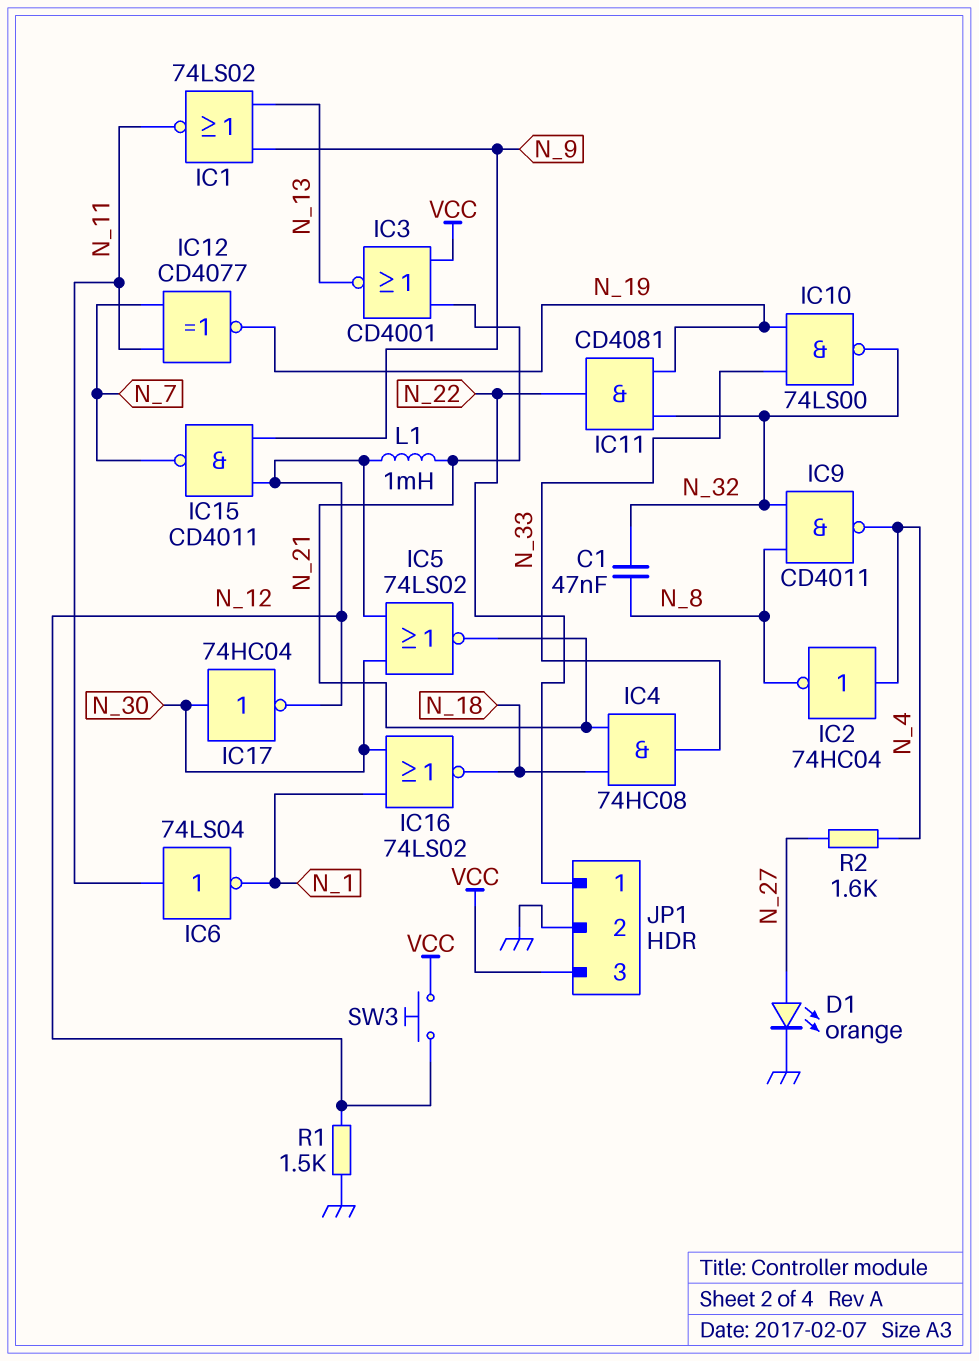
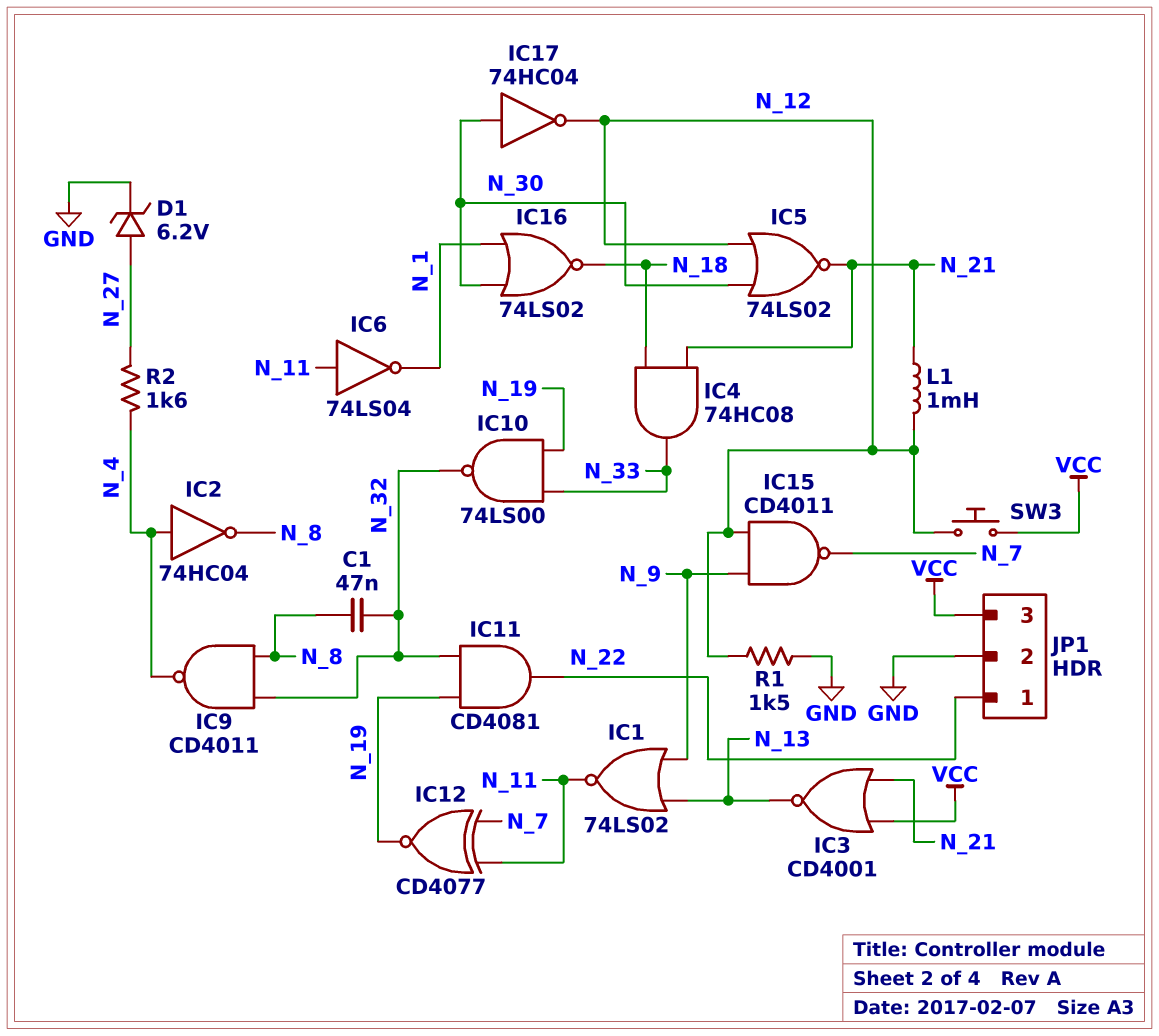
D1: LED orange (A N_27, K GND) -> zener 6.2V (A N_27, K GND)

